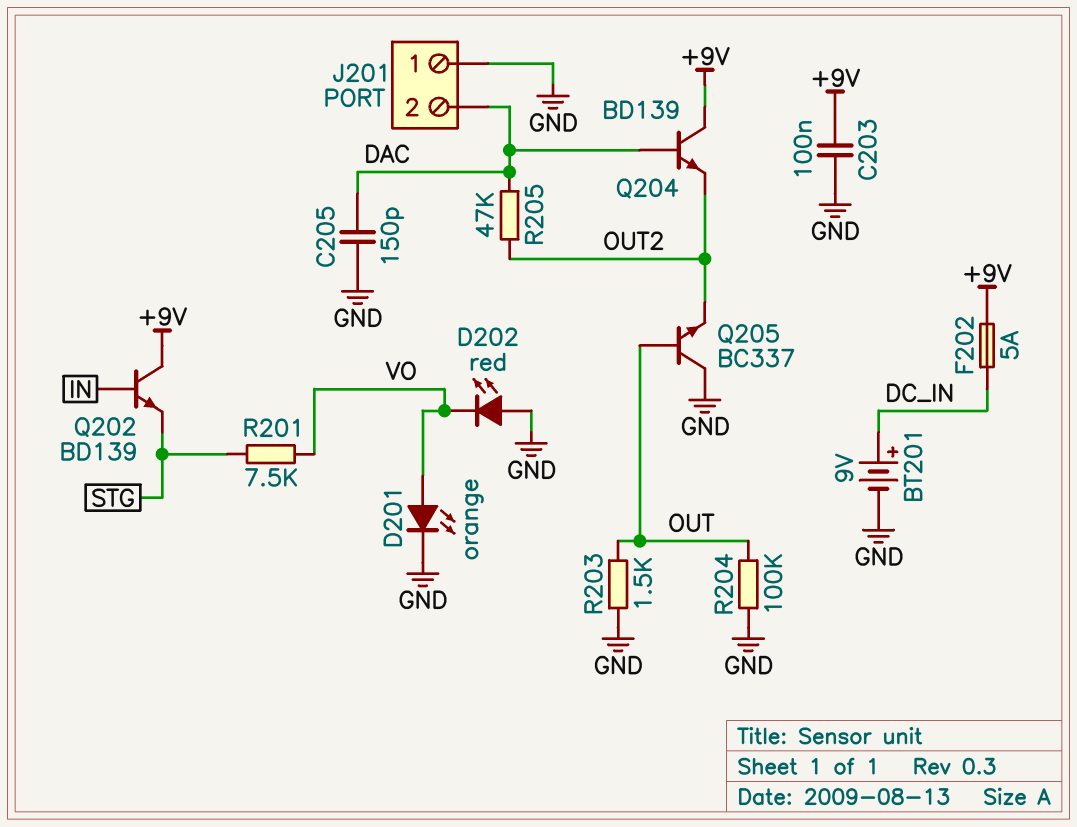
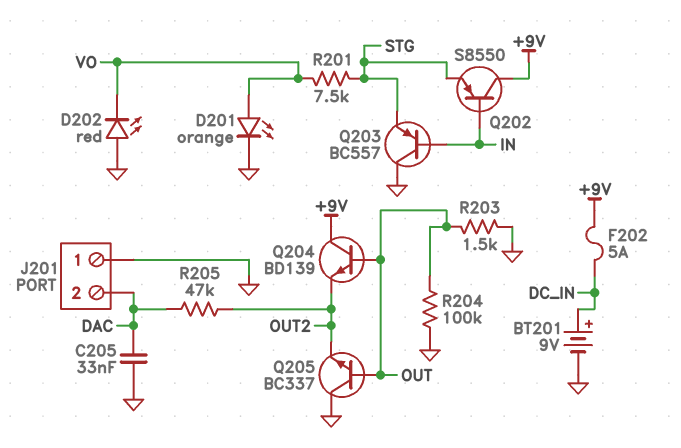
C203: 100nF (+9V, GND) -> none
C205: 150pF (DAC, GND) -> 33nF (DAC, GND)
Q202: NPN BD139 (B IN, C +9V, E STG) -> PNP S8550 (B IN, C +9V, E STG)
Q203: none -> PNP BC557 (B IN, C GND, E STG)
Q204: NPN BD139 (B DAC, C +9V, E OUT2) -> NPN BD139 (B OUT, C +9V, E OUT2)

